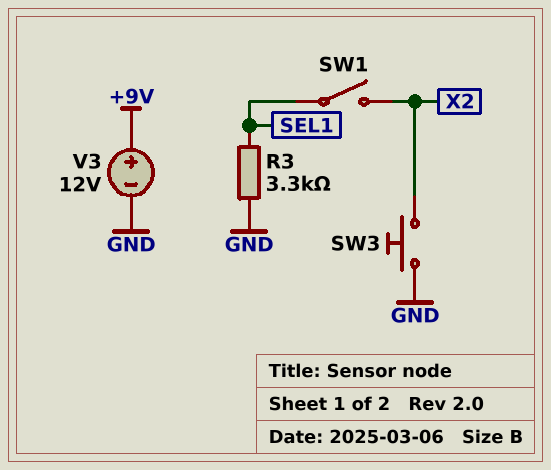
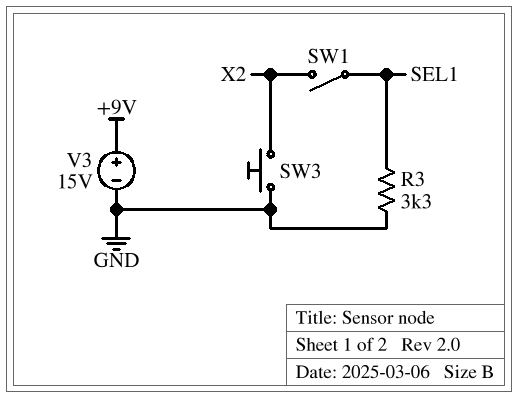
V3: 12V (plus +9V, minus GND) -> 15V (plus +9V, minus GND)

